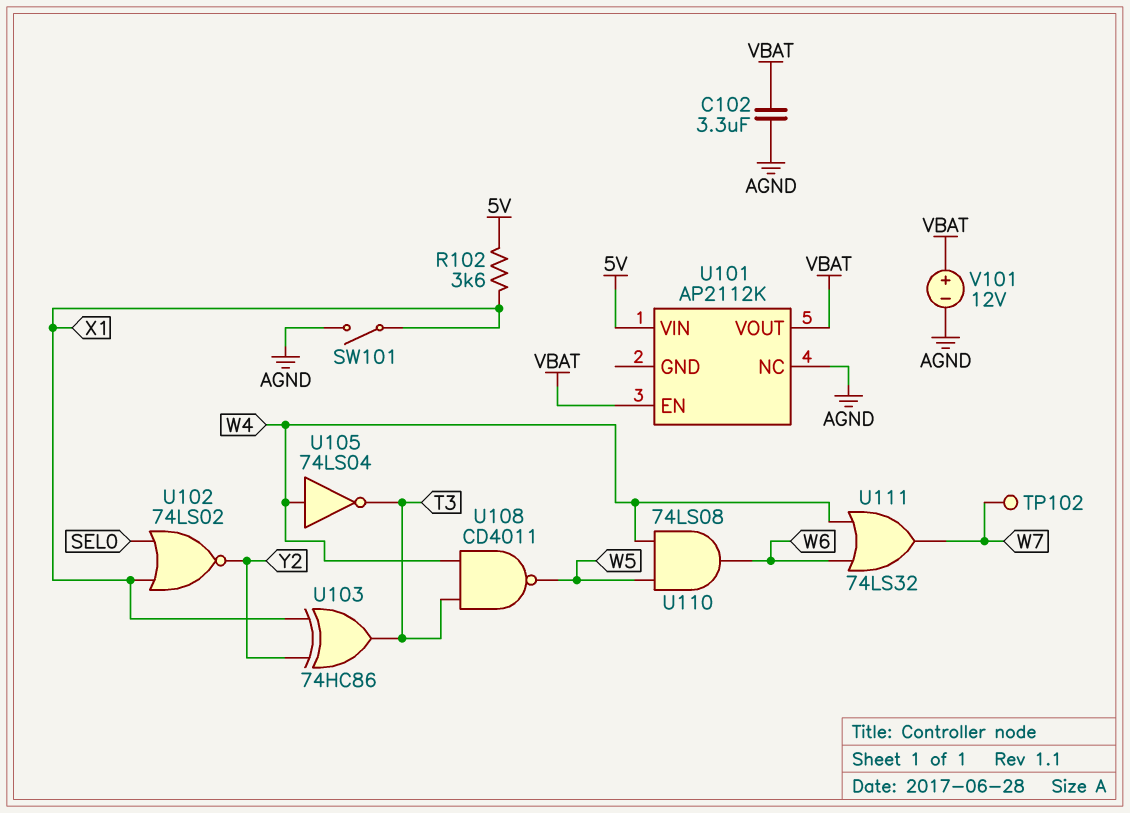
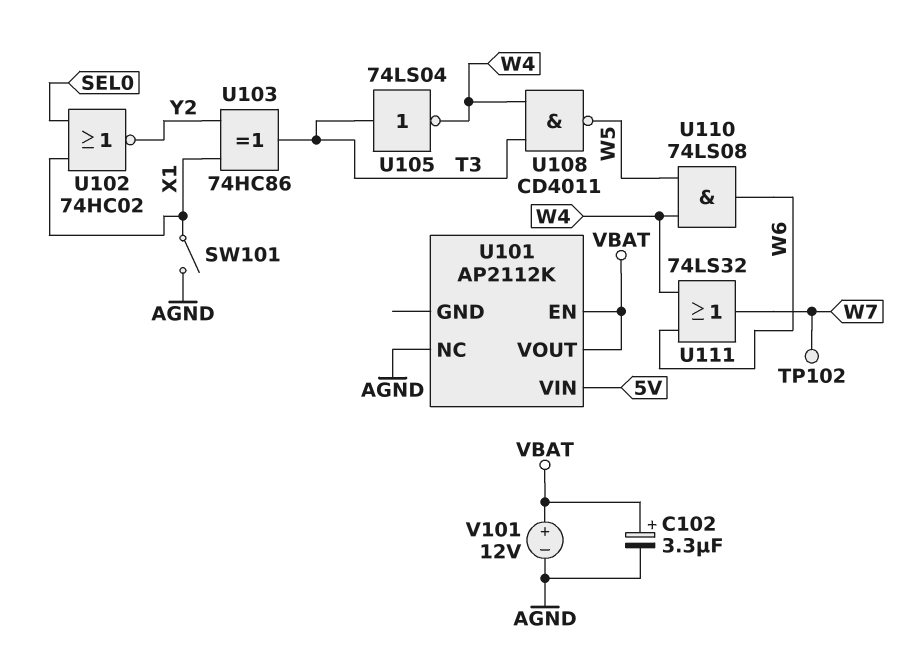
C102: 3.3uF (AGND, VBAT) -> 3.3uF (plus VBAT, minus AGND)
R102: 3.6k (5V, X1) -> none
U102: NOR 74LS02 (in SEL0, in X1, out Y2) -> NOR 74HC02 (in SEL0, in X1, out Y2)
U105: NOT 74LS04 (in W4, out T3) -> NOT 74LS04 (in T3, out W4)

